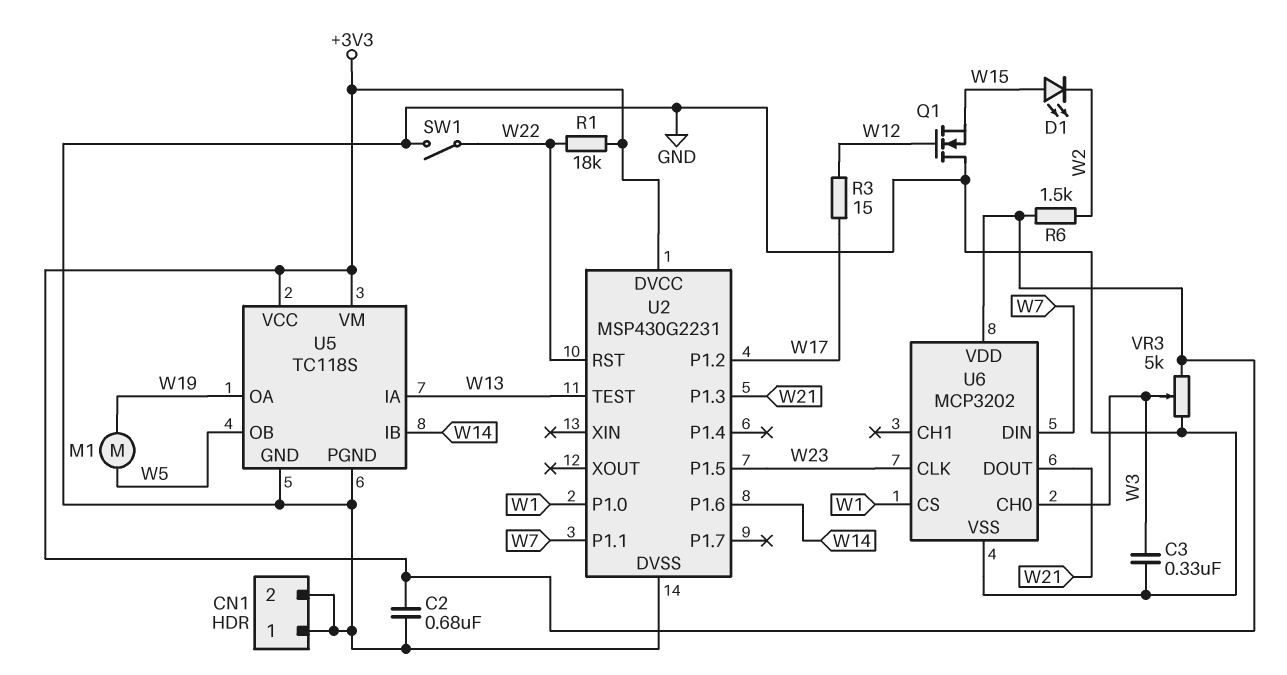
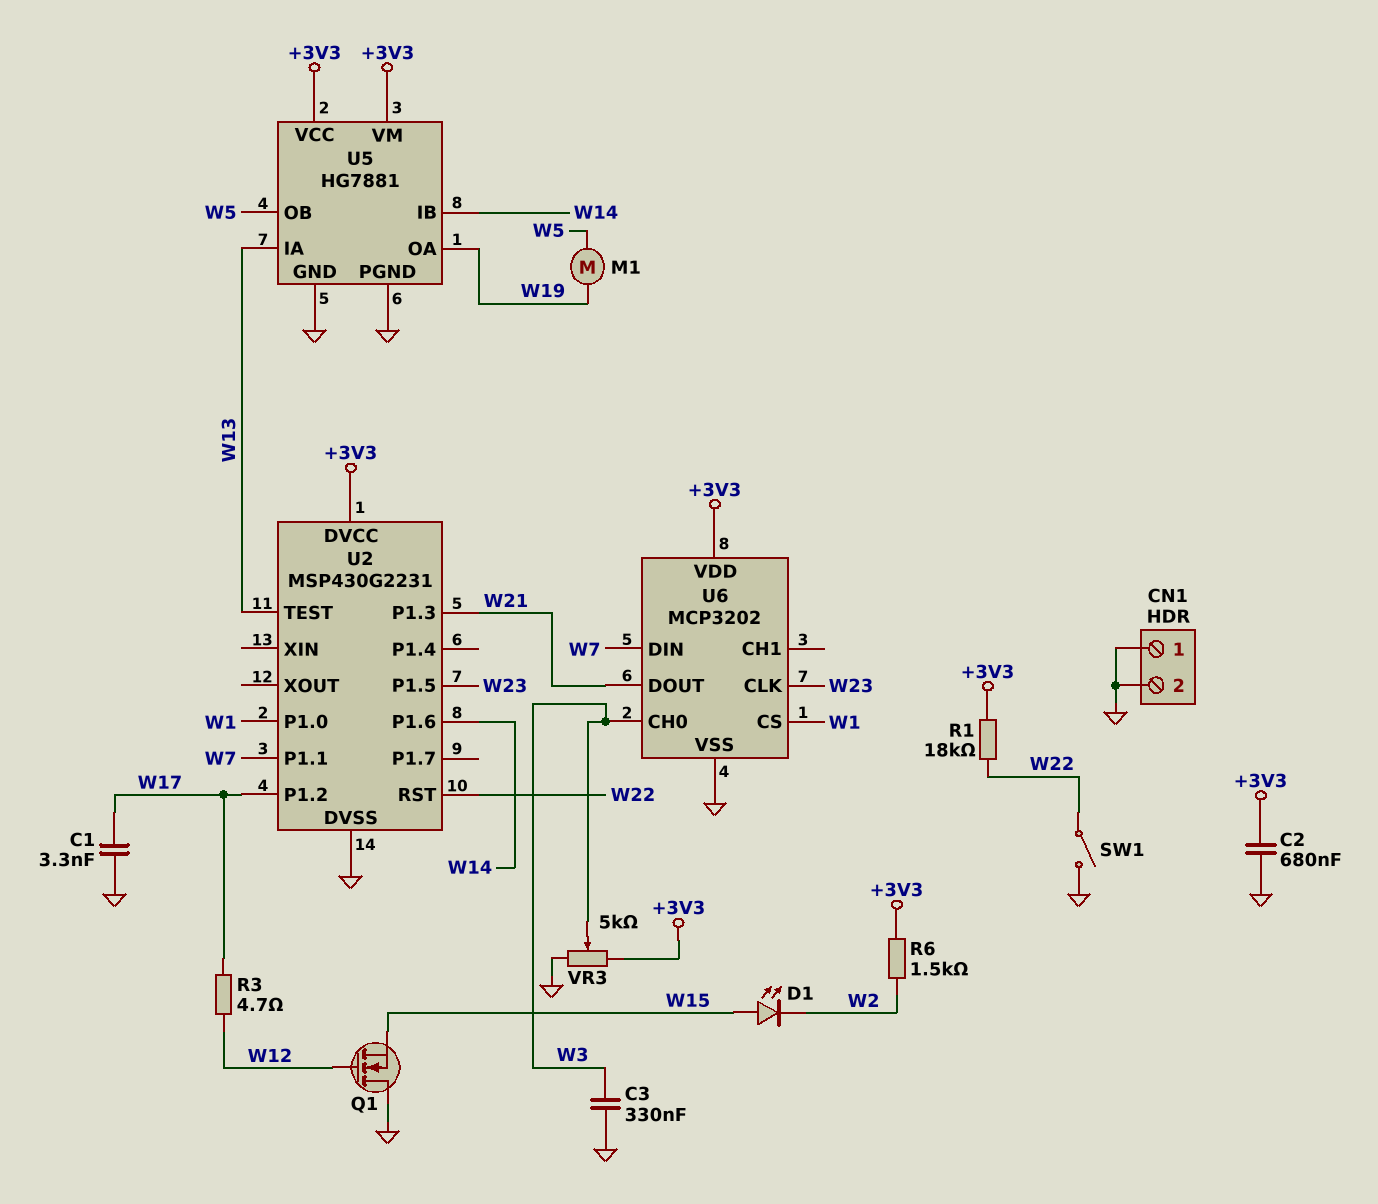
C1: none -> 3.3nF (GND, W17)
R3: 15 (W12, W17) -> 4.7 (W12, W17)
U5: TC118S -> HG7881

